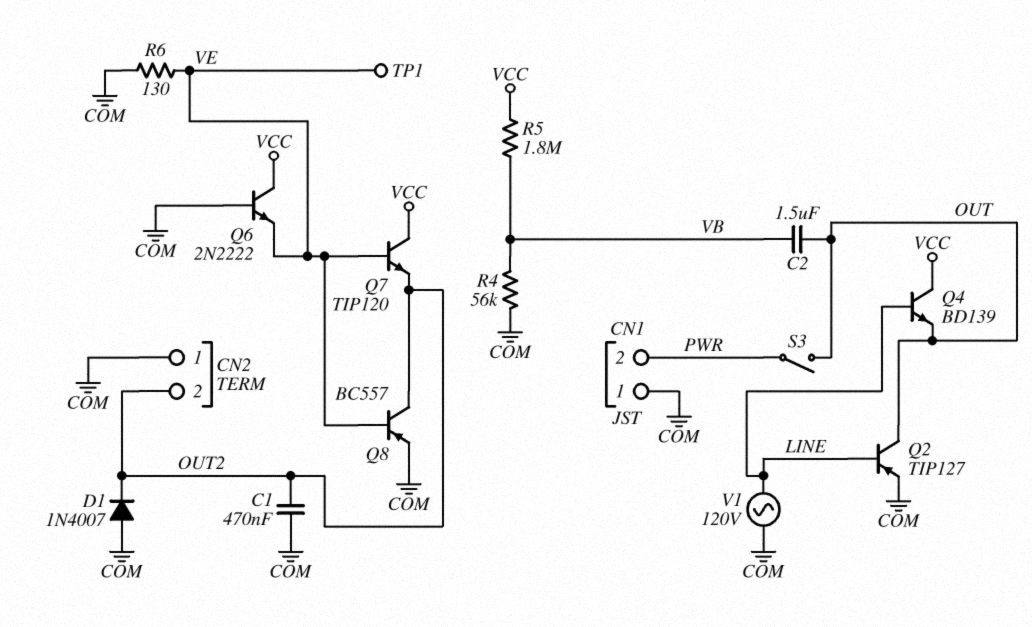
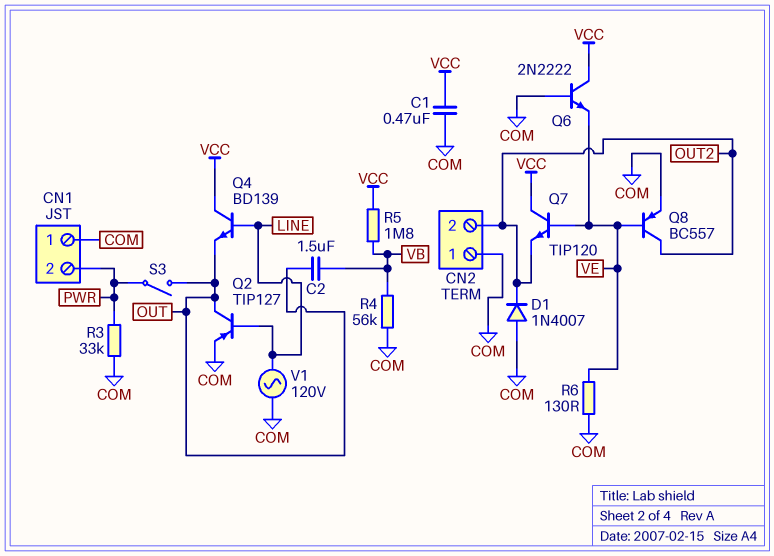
C1: 470nF (COM, OUT2) -> 470nF (COM, VCC)
R3: none -> 33k (COM, PWR)
TP1: test point (VE) -> none

